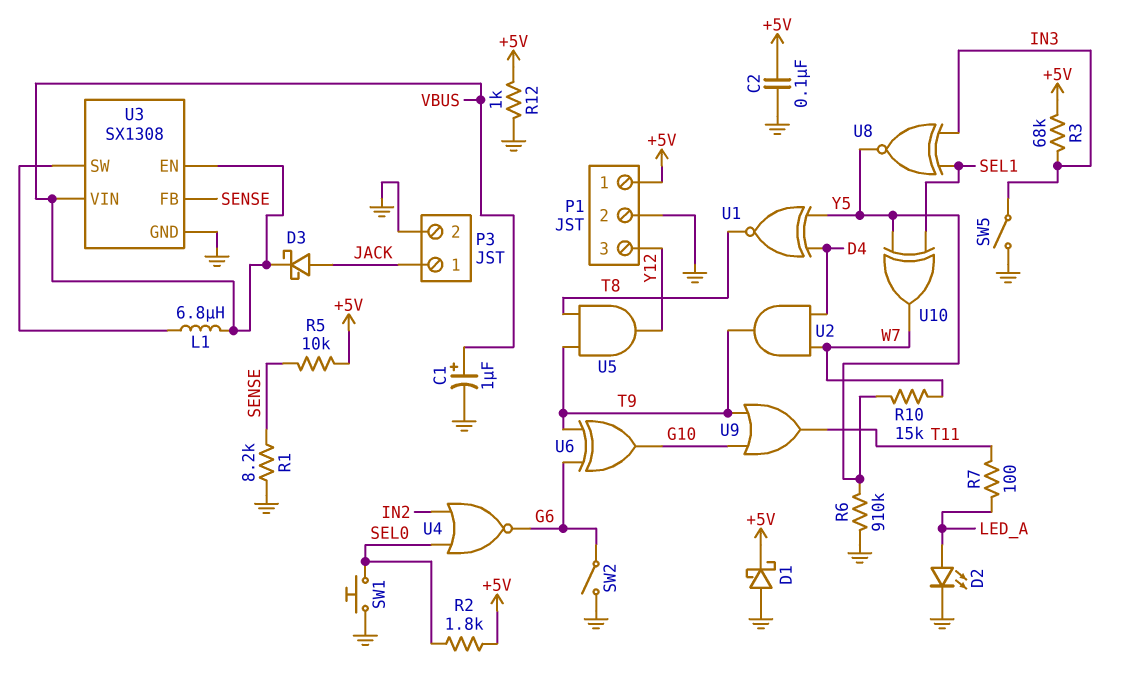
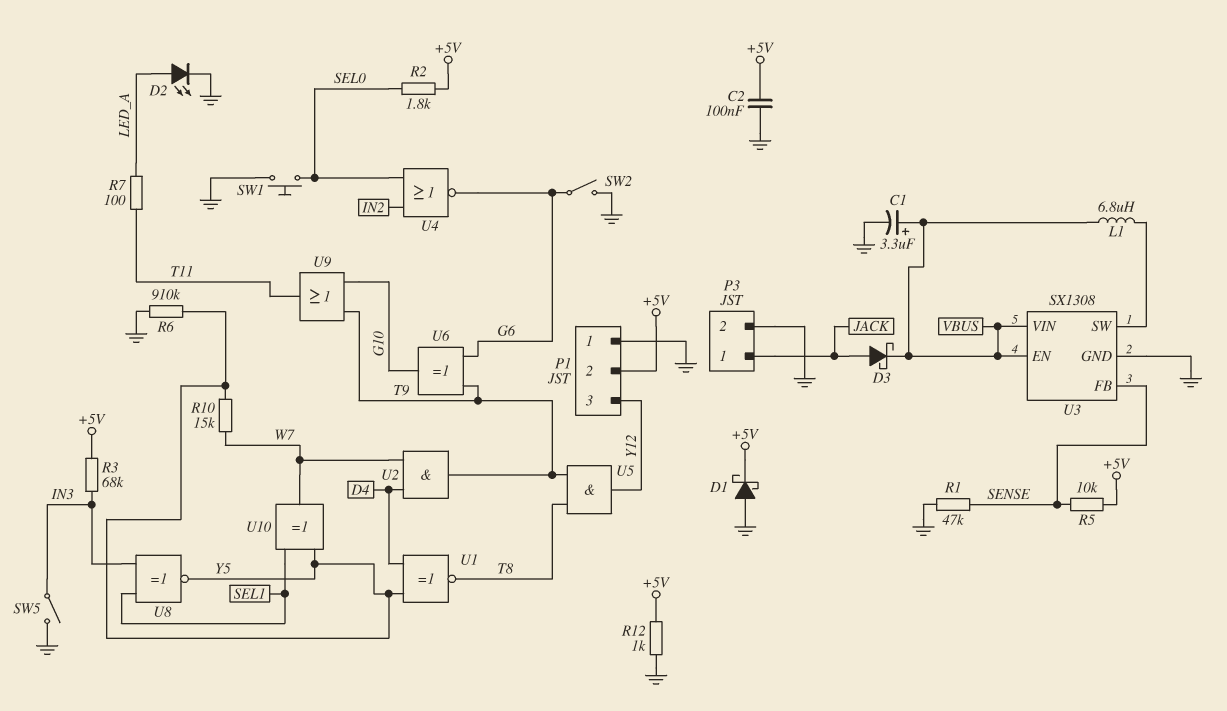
C1: 1uF (plus VBUS, minus GND) -> 3.3uF (plus VBUS, minus GND)
P1 pin 1: +5V -> GND
P1 pin 2: GND -> +5V
R1: 8.2k (GND, SENSE) -> 47k (GND, SENSE)

